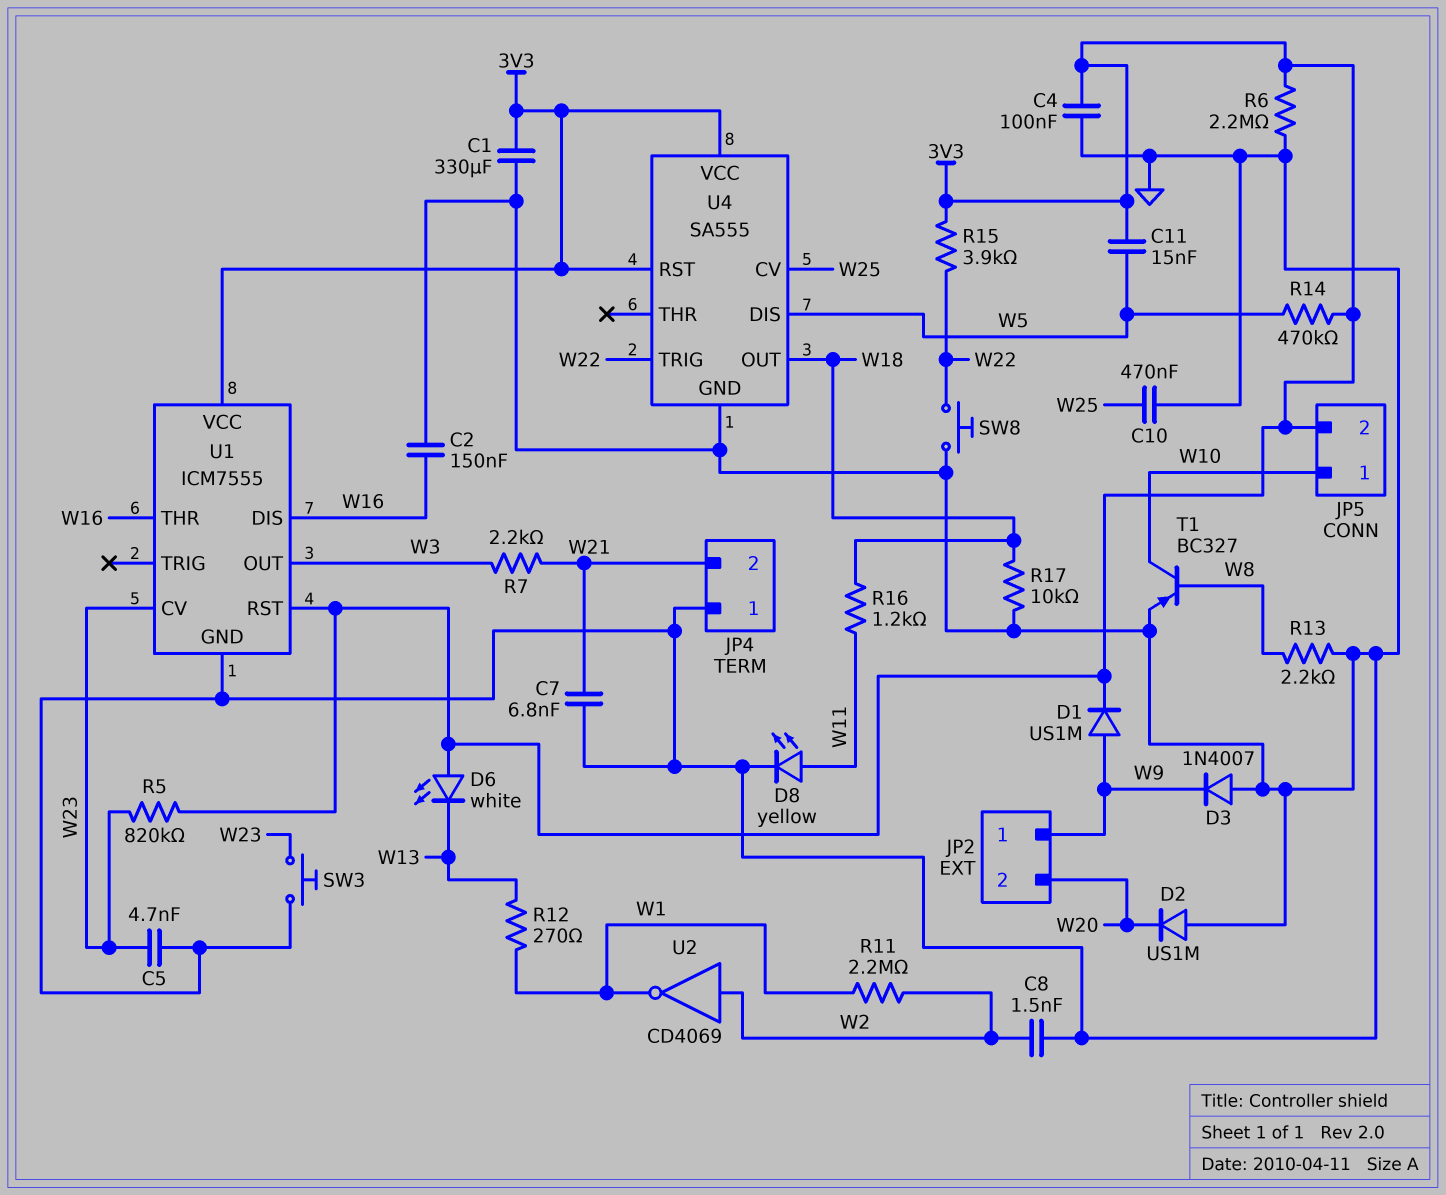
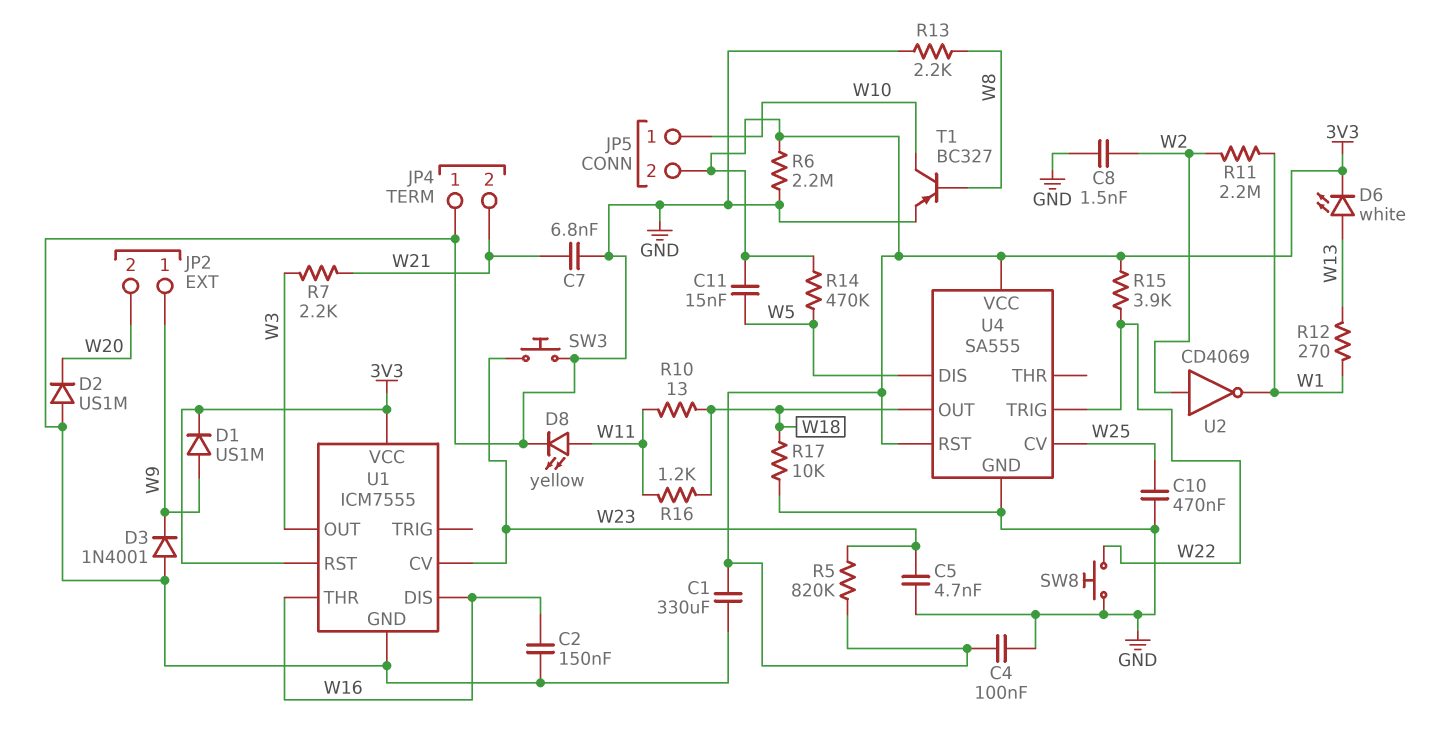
D3: diode 1N4007 (A GND, K W9) -> diode 1N4001 (A GND, K W9)
D6: LED white (A 3V3, K W13) -> LED white (A W13, K 3V3)
R10: none -> 13 (W11, W18)

